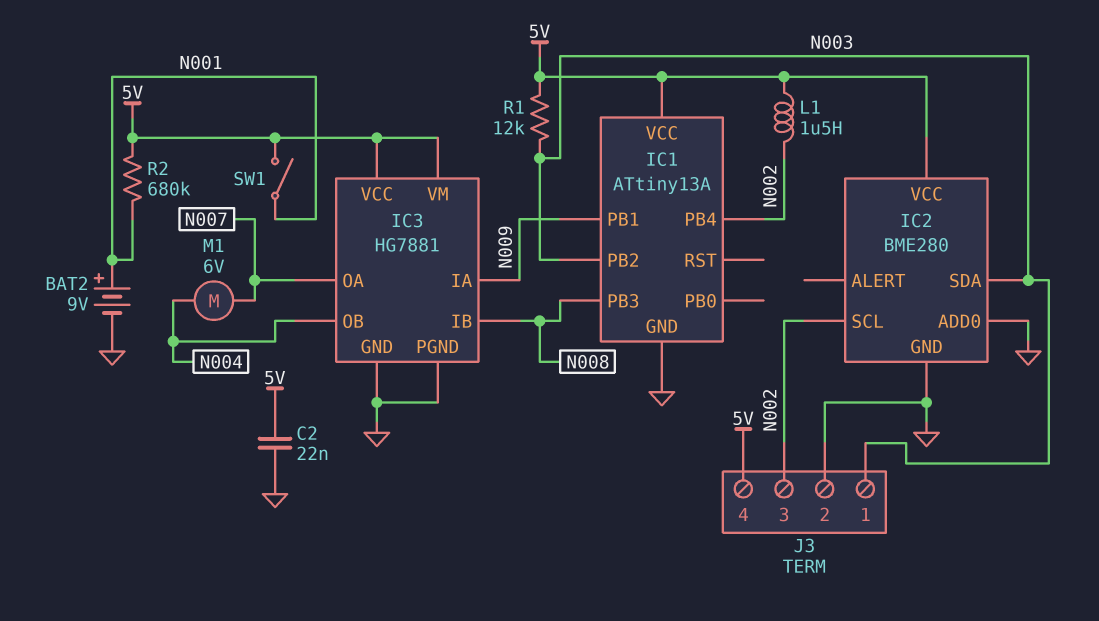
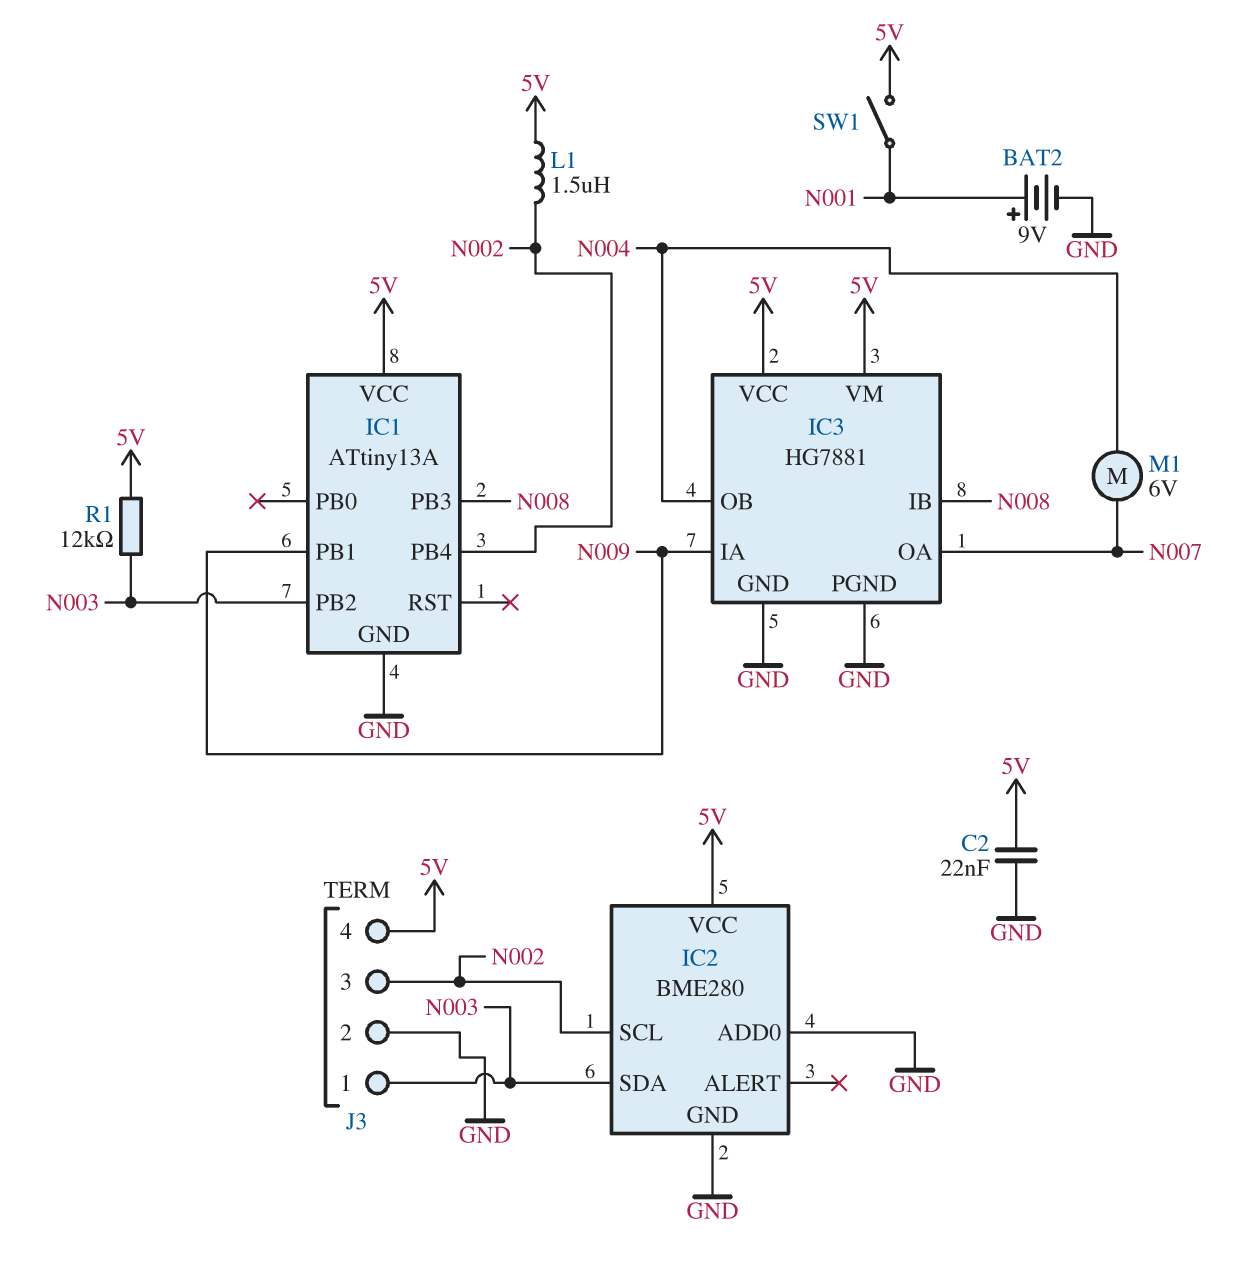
R2: 680k (5V, N001) -> none

